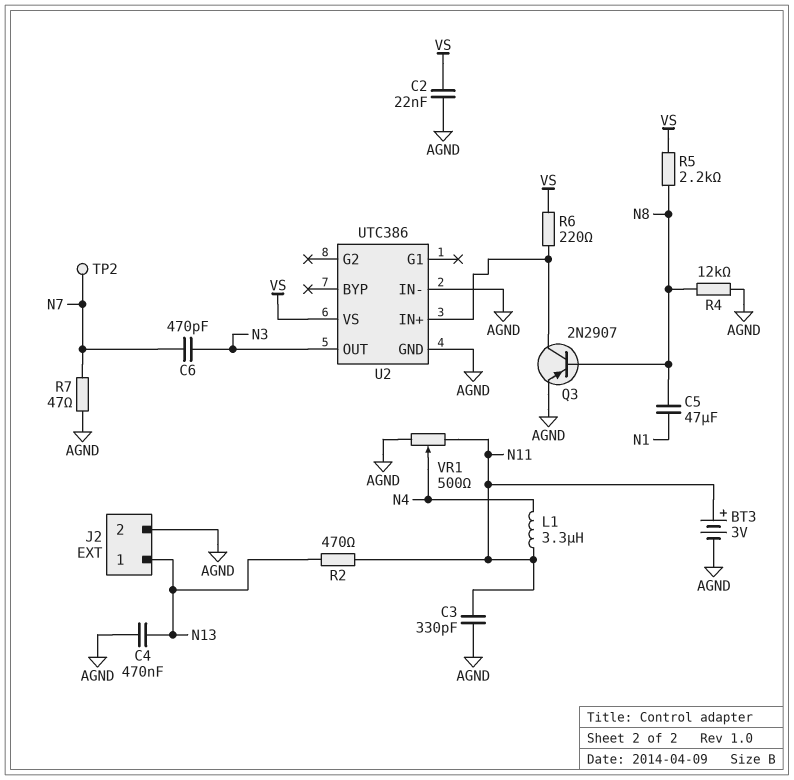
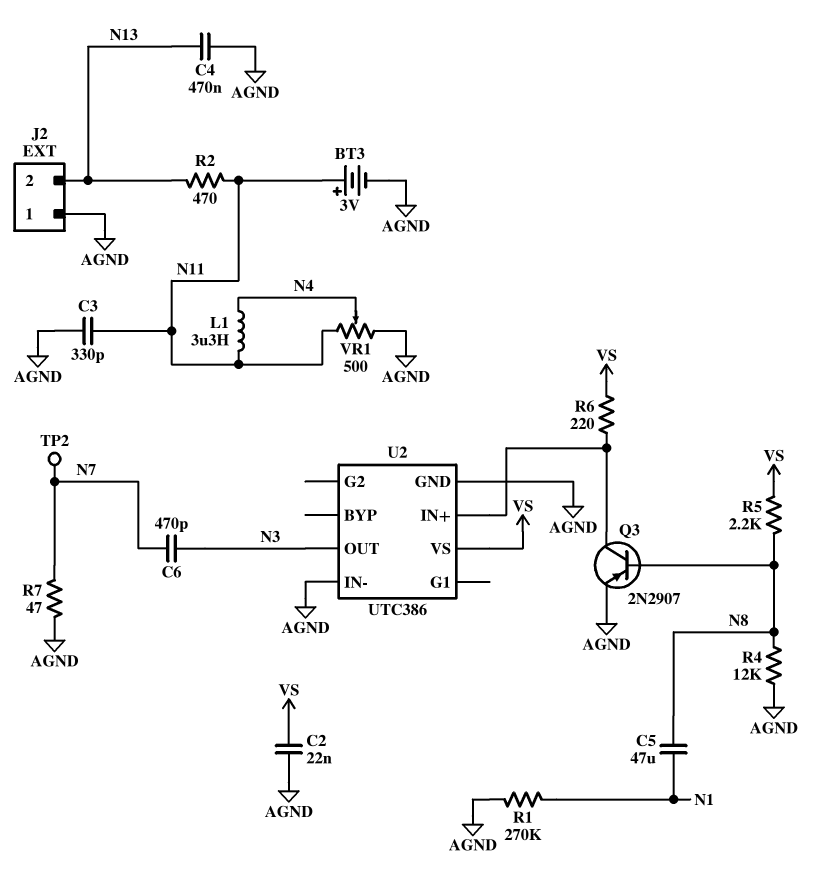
J2 pin 1: N13 -> AGND
J2 pin 2: AGND -> N13
R1: none -> 270k (AGND, N1)

